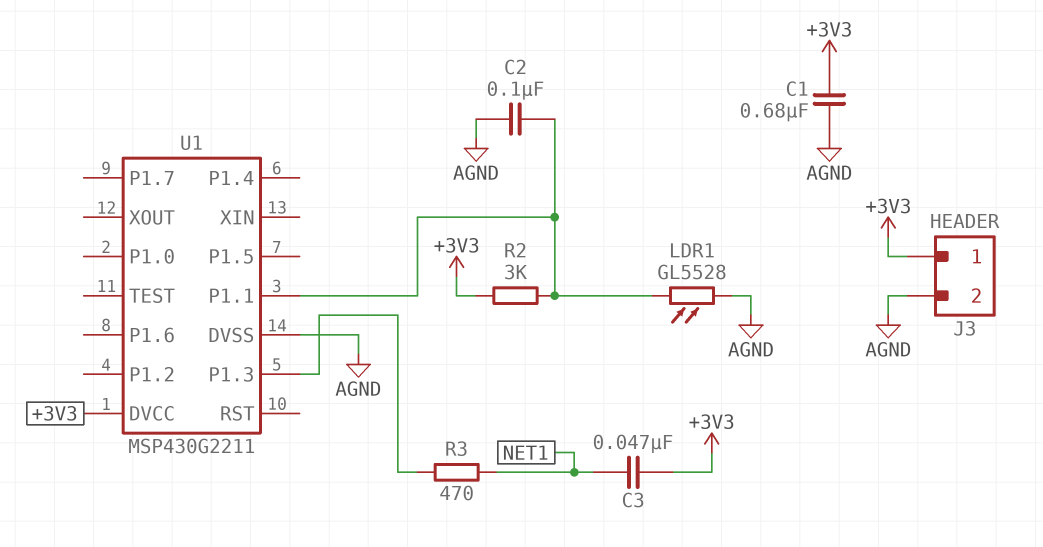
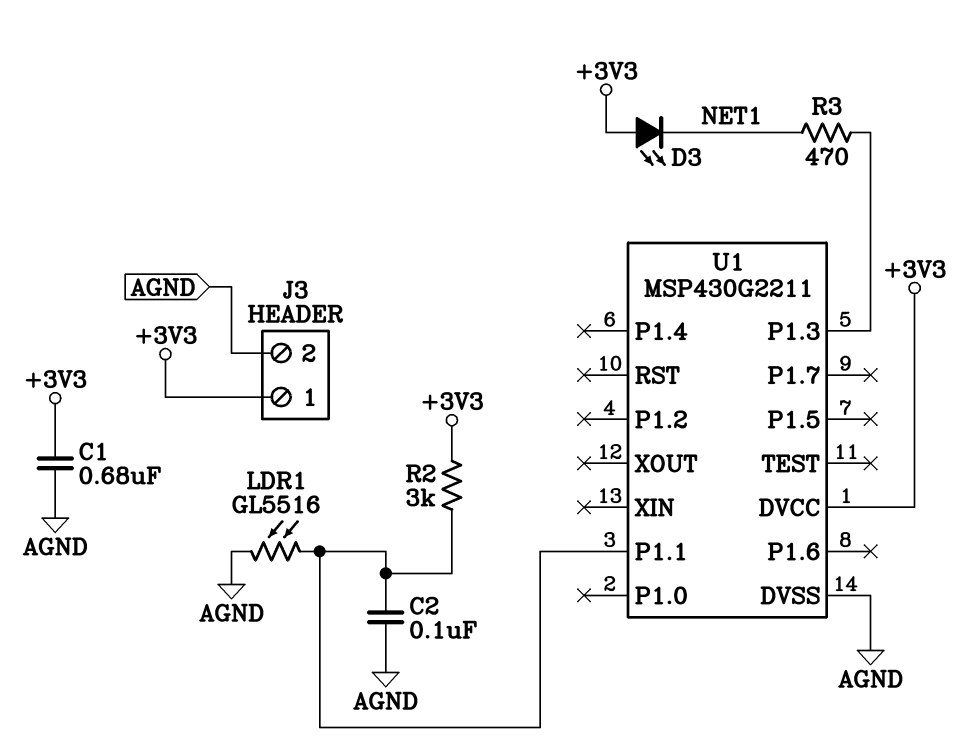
C3: 47nF (+3V3, NET1) -> none
D3: none -> LED (A +3V3, K NET1)
LDR1: GL5528 (AGND, U1/P1.1) -> GL5516 (AGND, U1/P1.1)

